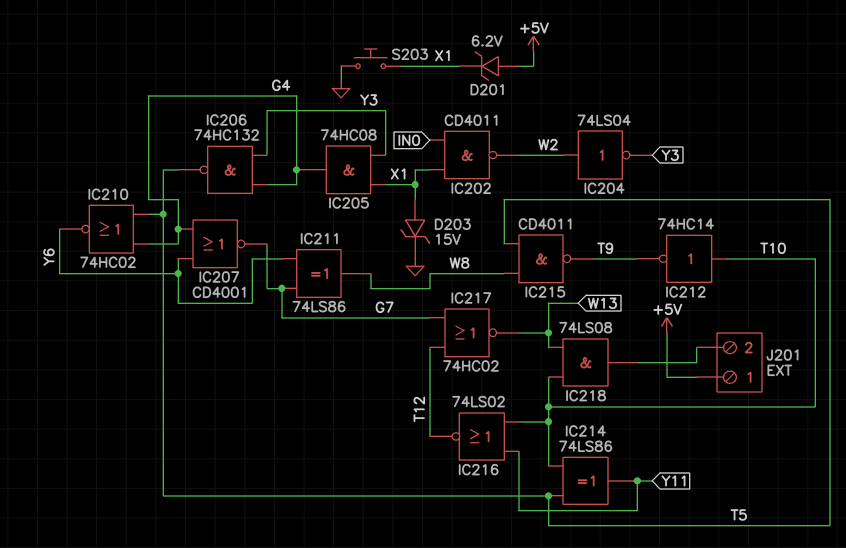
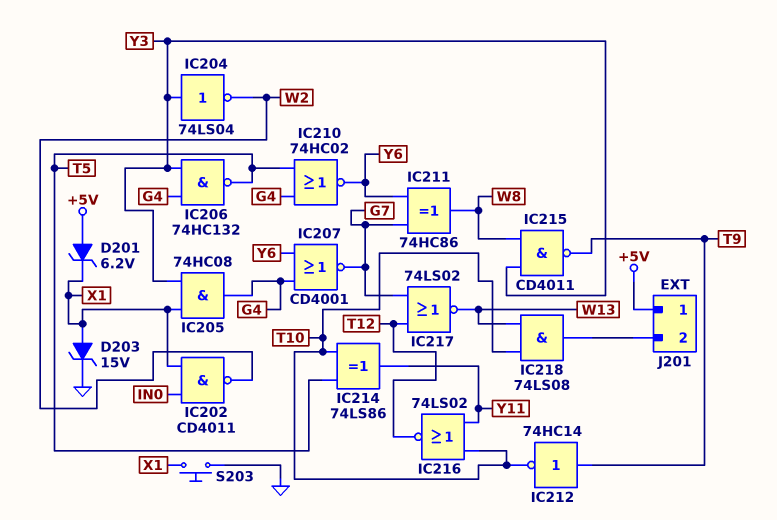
IC204: NOT 74LS04 (in W2, out Y3) -> NOT 74LS04 (in Y3, out W2)
IC211: XOR 74LS86 (in G7, in Y6, out W8) -> XOR 74HC86 (in G7, in Y6, out W8)
IC212: NOT 74HC14 (in T10, out T9) -> NOT 74HC14 (in T9, out T10)
IC215: NAND CD4011 (in T5, in W8, out T9) -> NAND CD4011 (in W8, in Y3, out T9)
IC217: NOR 74HC02 (in G7, in T12, out W13) -> NOR 74LS02 (in G7, in T12, out W13)

